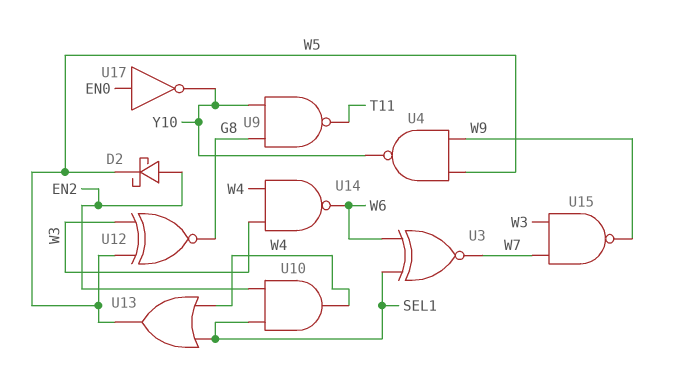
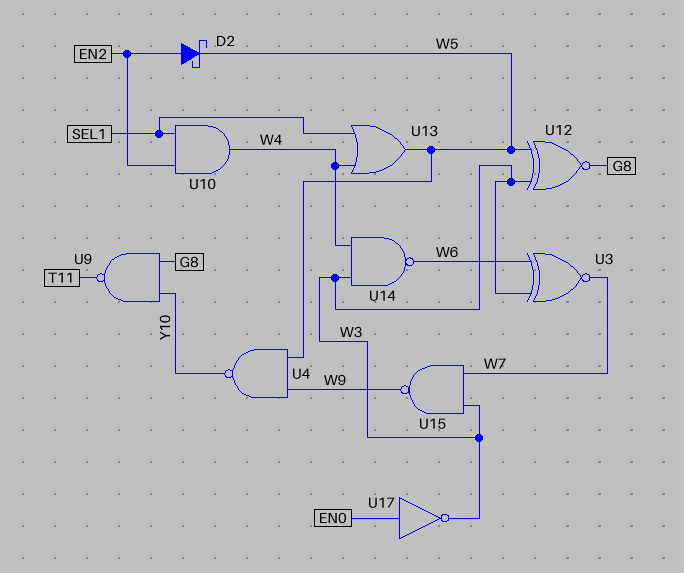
U3: XNOR (in SEL1, in W6, out W7) -> XNOR (in W3, in W6, out W7)
U17: NOT (in EN0, out Y10) -> NOT (in EN0, out W3)

